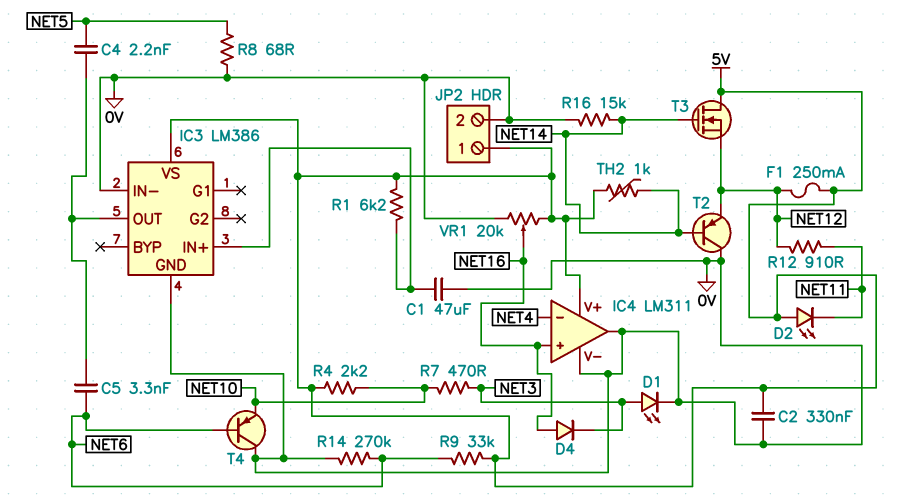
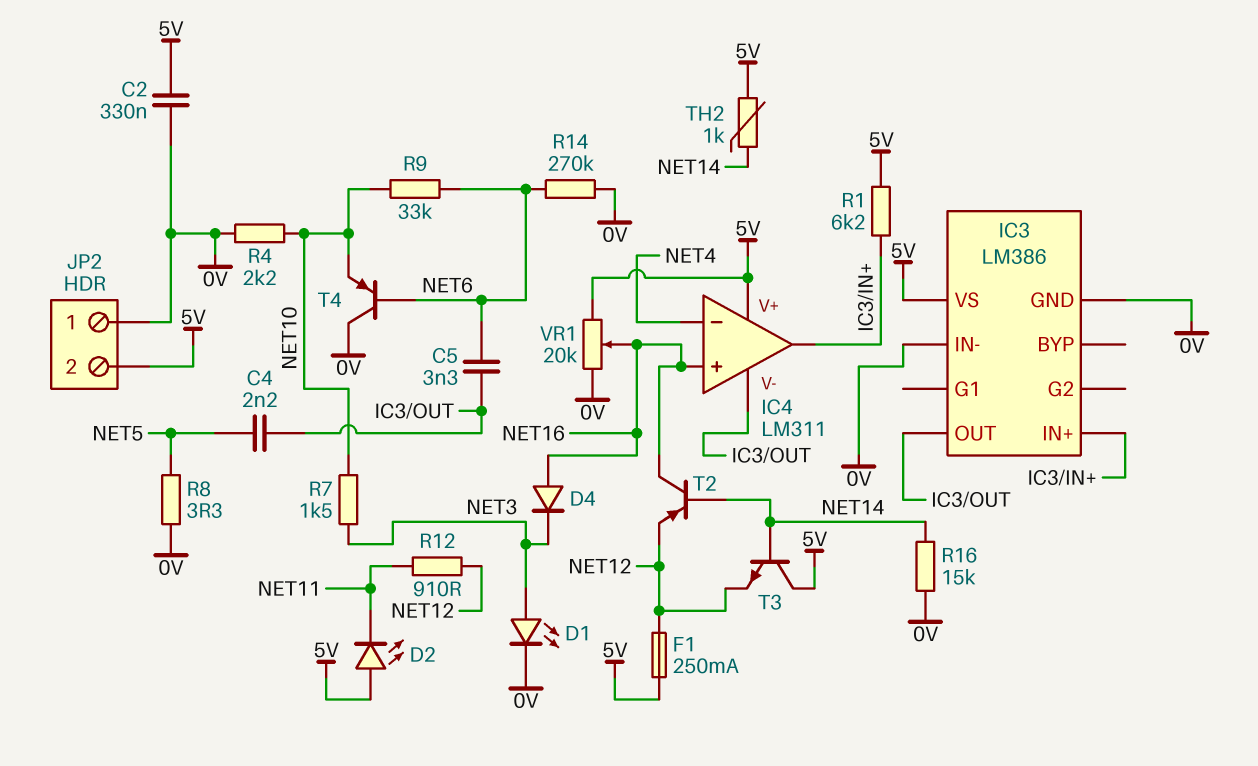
C1: 47uF (0V, IC3/IN+) -> none
IC4 pin V-: 0V -> IC3/OUT
IC4 pin out: 0V -> IC3/IN+
JP2 pin 1: 5V -> 0V
JP2 pin 2: 0V -> 5V
R4: 2.2k (5V, NET10) -> 2.2k (0V, NET10)
R7: 470 (NET3, NET10) -> 1.5k (NET3, NET10)
R8: 68 (0V, NET5) -> 3.3 (0V, NET5)
R9: 33k (5V, NET6) -> 33k (NET6, NET10)
T2: PNP (B NET14, C 0V, E NET12) -> PNP (B NET14, C NET16, E NET12)
T3: NMOS (G NET14, D 5V, S NET12) -> NPN (B NET14, C 5V, E NET12)

